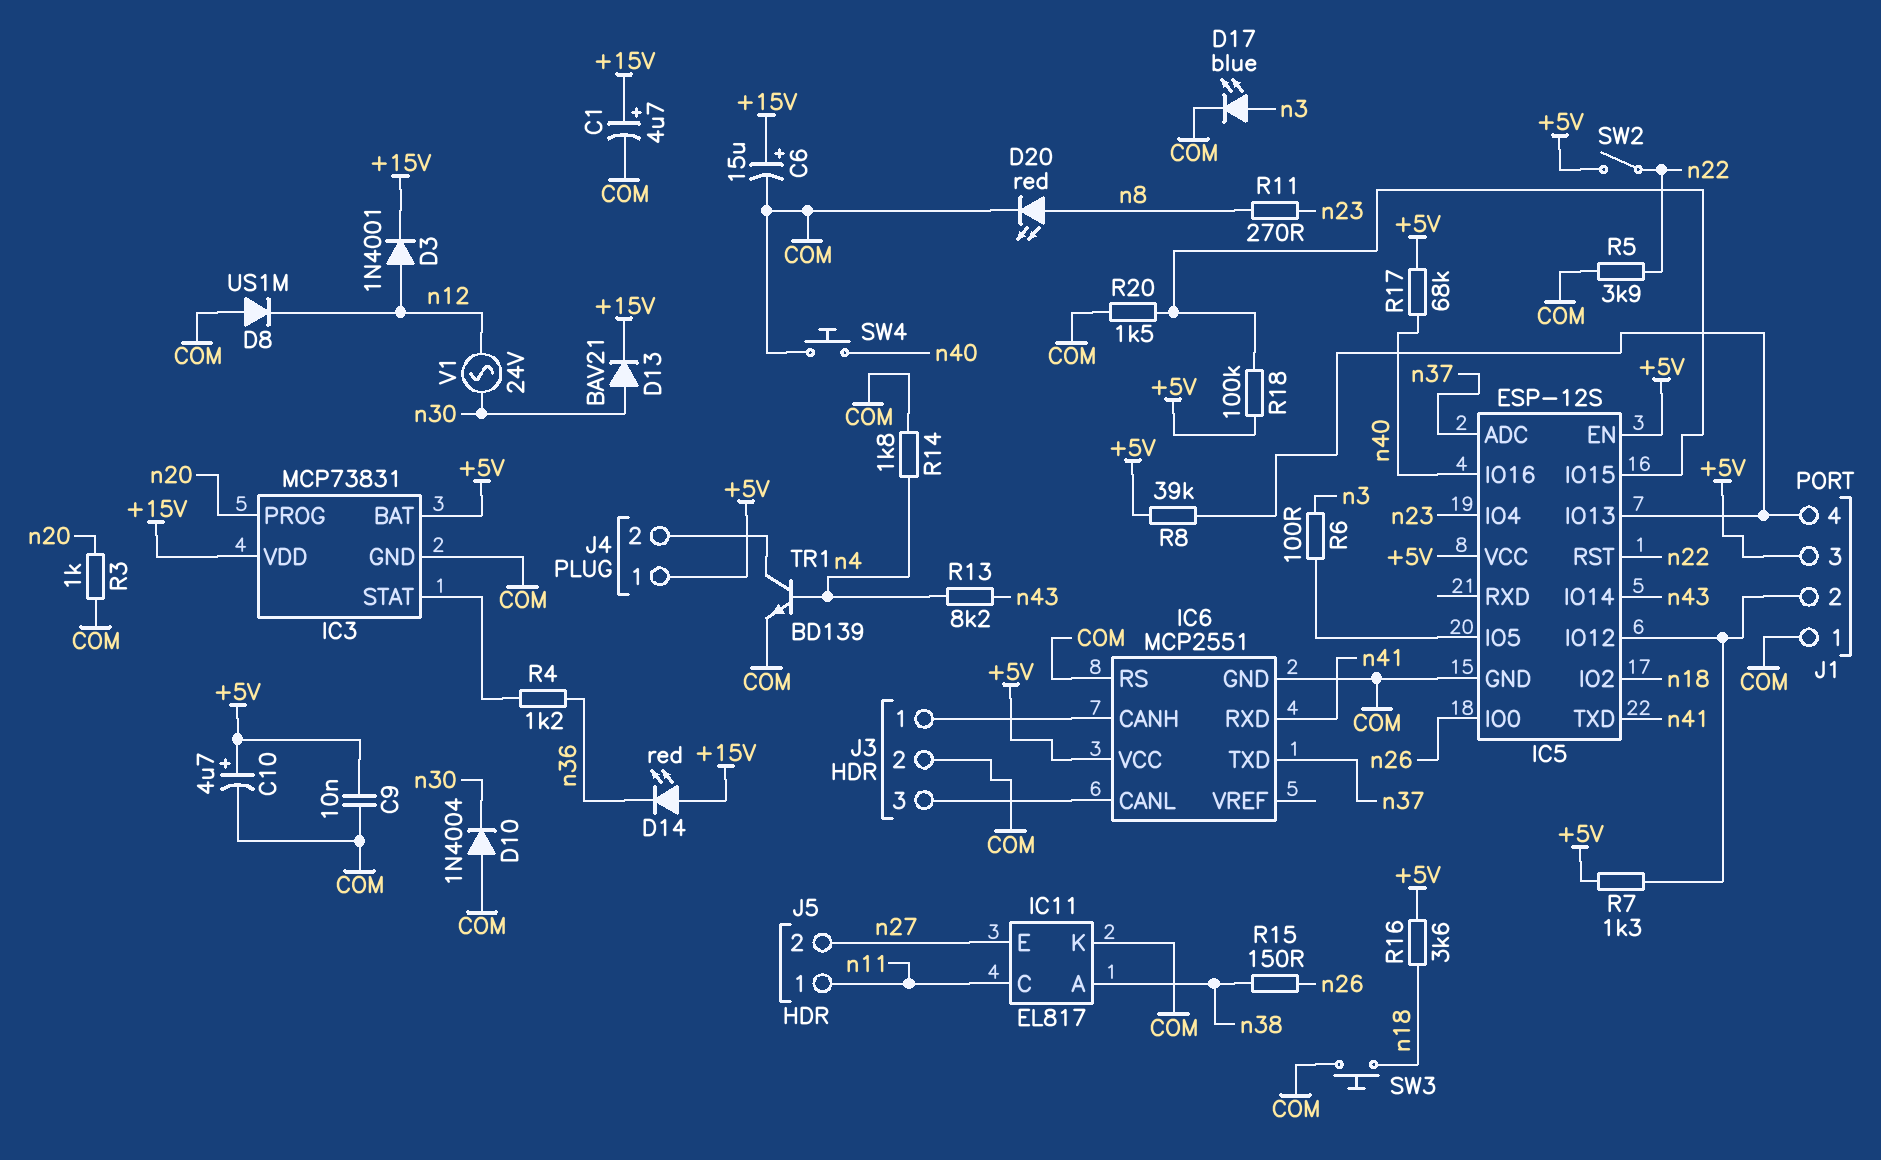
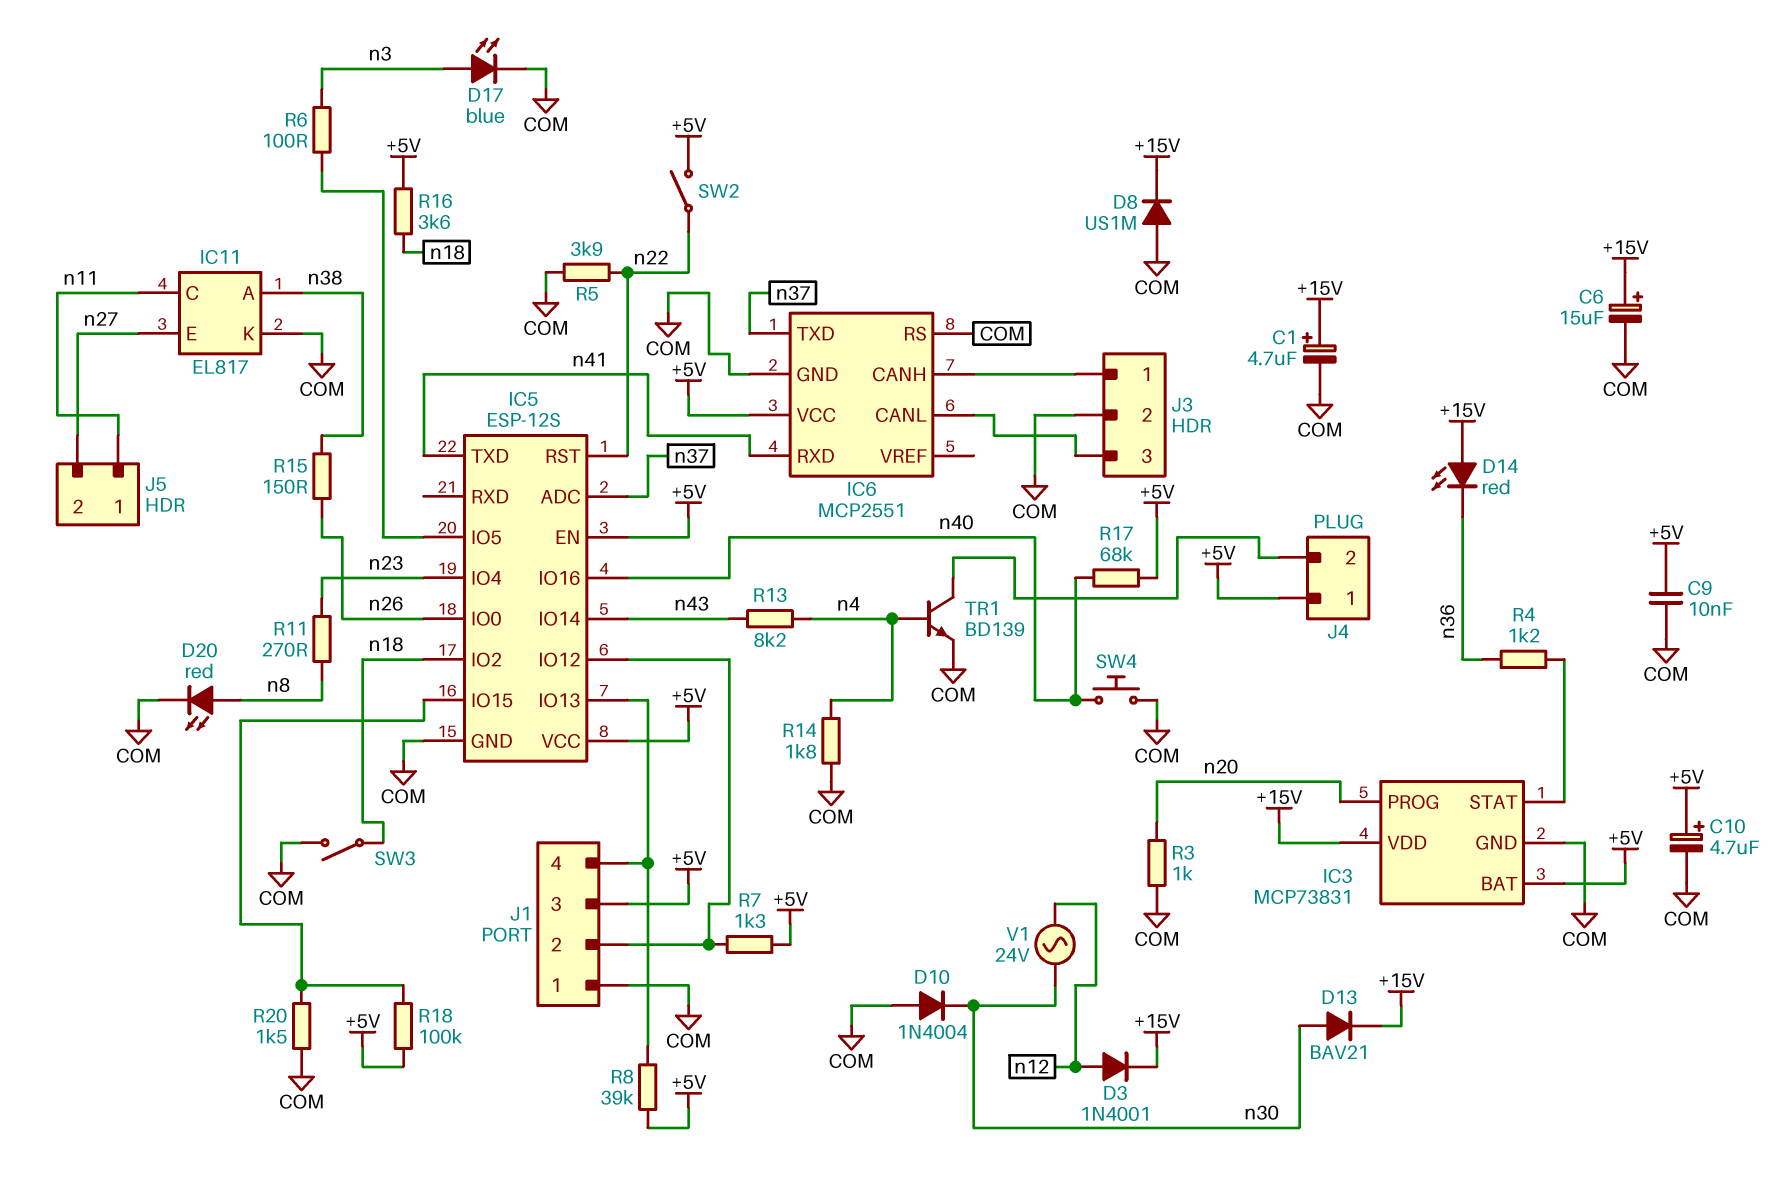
D8: diode US1M (A COM, K n12) -> diode US1M (A COM, K +15V)
SW3: button (COM, n18) -> switch (COM, n18)

